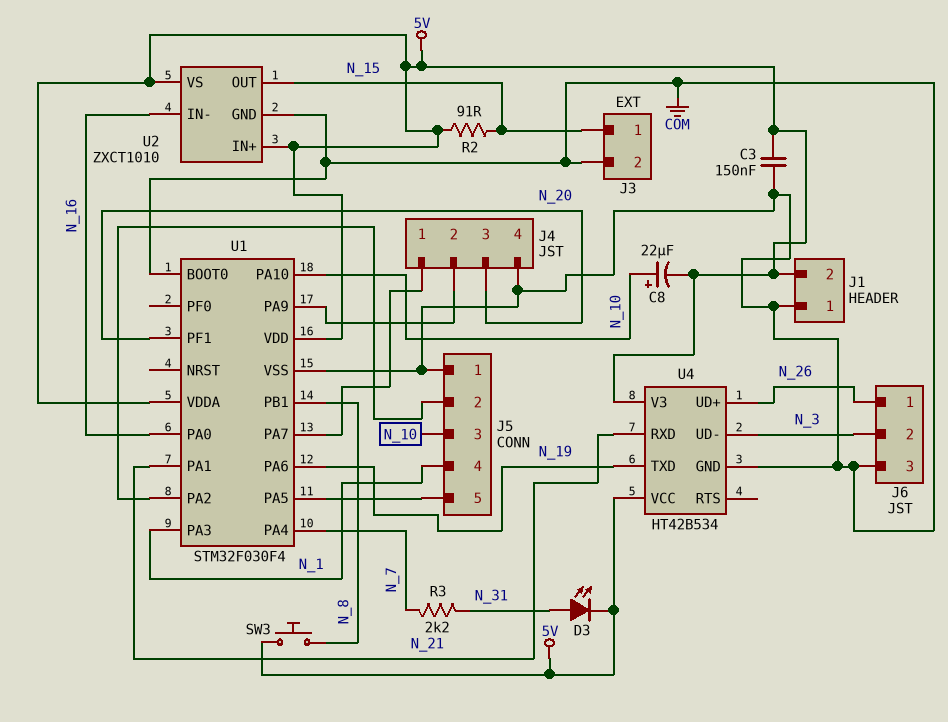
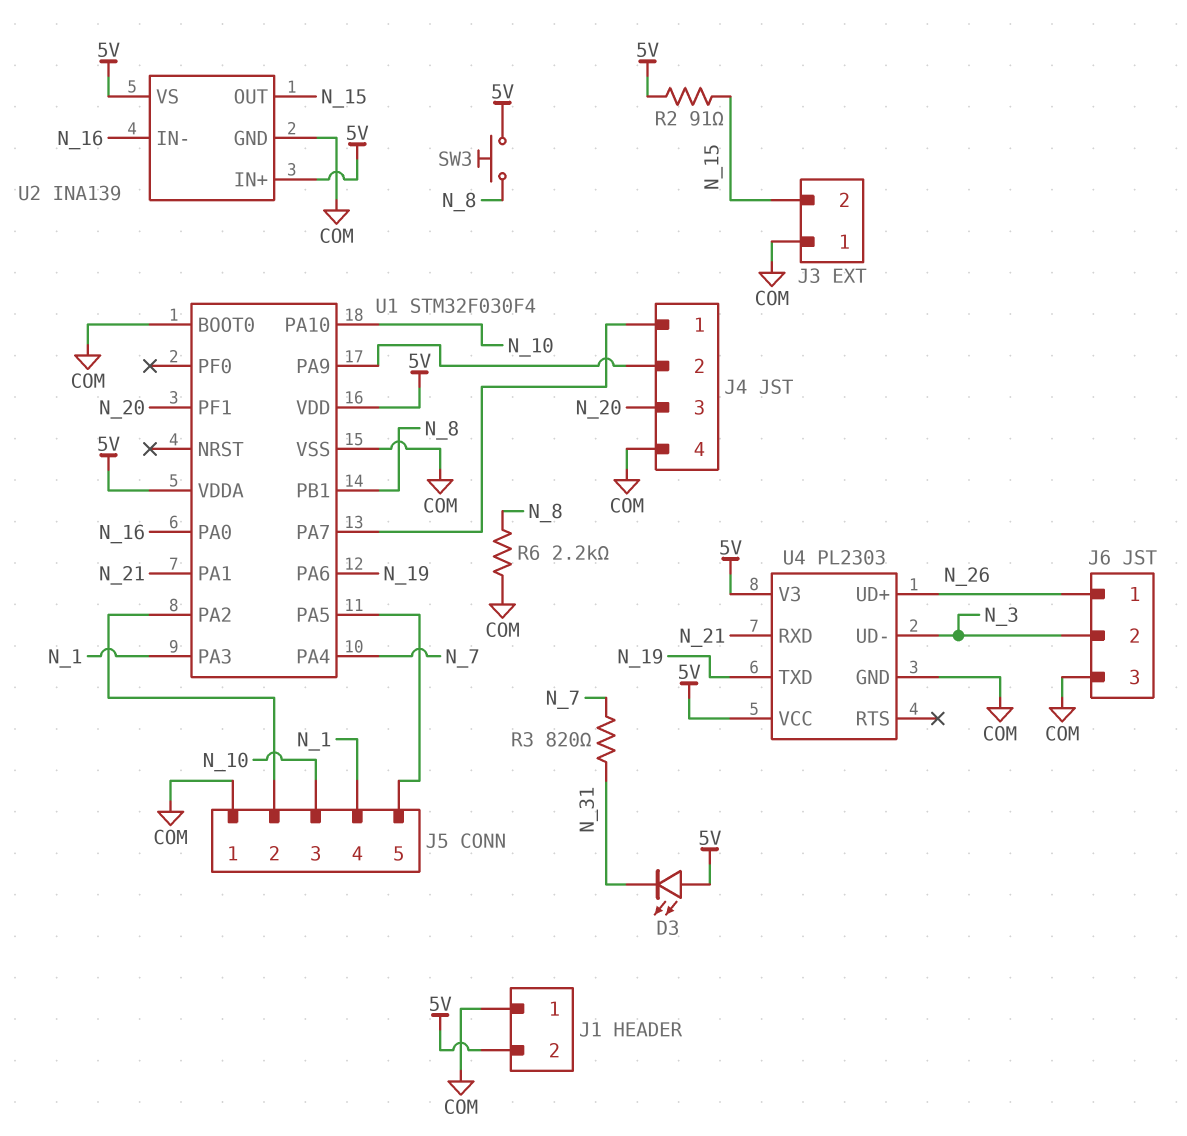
C3: 150nF (5V, COM) -> none
C8: 22uF (plus N_10, minus 5V) -> none
D3: LED (A N_31, K 5V) -> LED (A 5V, K N_31)
J3 pin 1: N_15 -> COM
J3 pin 2: COM -> N_15
R3: 2.2k (N_7, N_31) -> 820 (N_7, N_31)
R6: none -> 2.2k (COM, N_8)
U2: ZXCT1010 -> INA139
U4: HT42B534 -> PL2303

